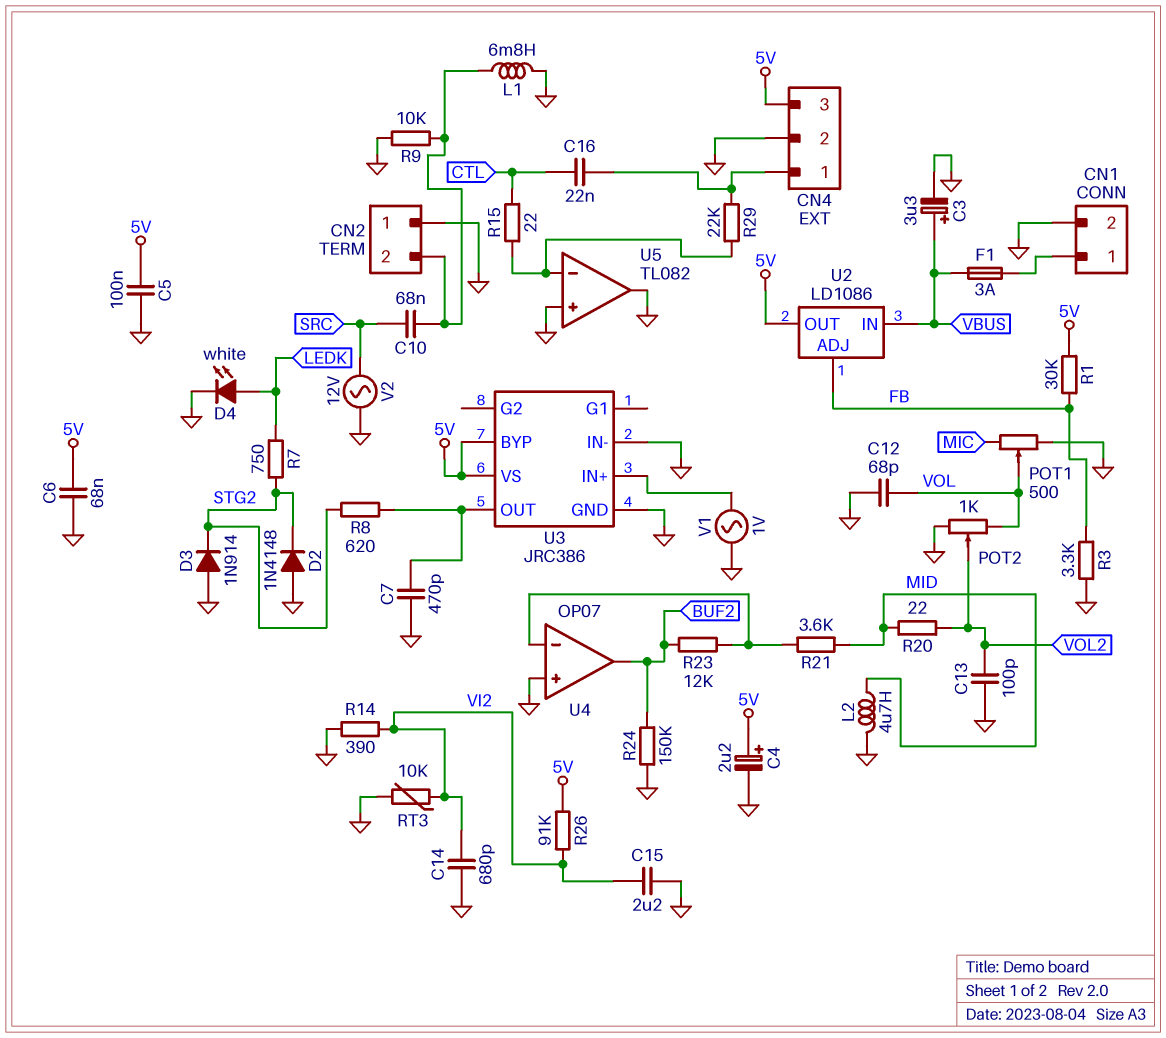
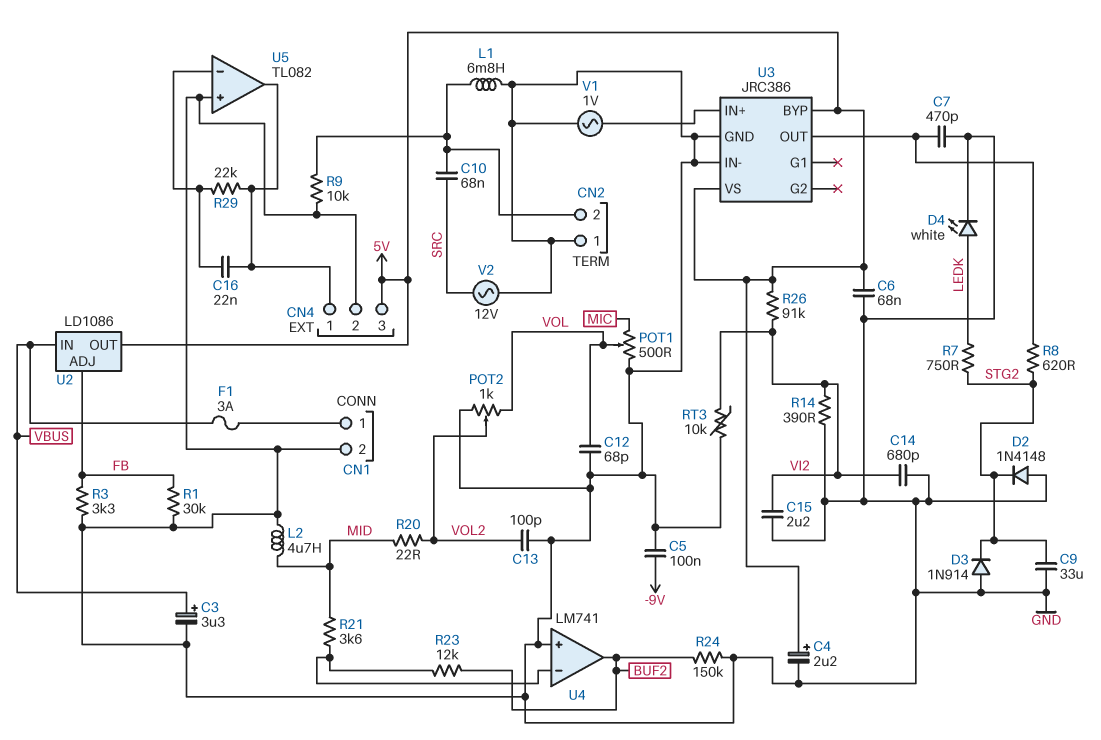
C5: 100nF (5V, GND) -> 100nF (-9V, GND)
C9: none -> 33uF (GND, STG2)
C16: 22nF (CN4/1, CTL) -> 22nF (CN4/1, U5/in-)
R1: 30k (5V, FB) -> 30k (FB, GND)
R15: 22 (CTL, U5/in-) -> none
U4: OP07 -> LM741
U5 pin out: GND -> CN4/1

